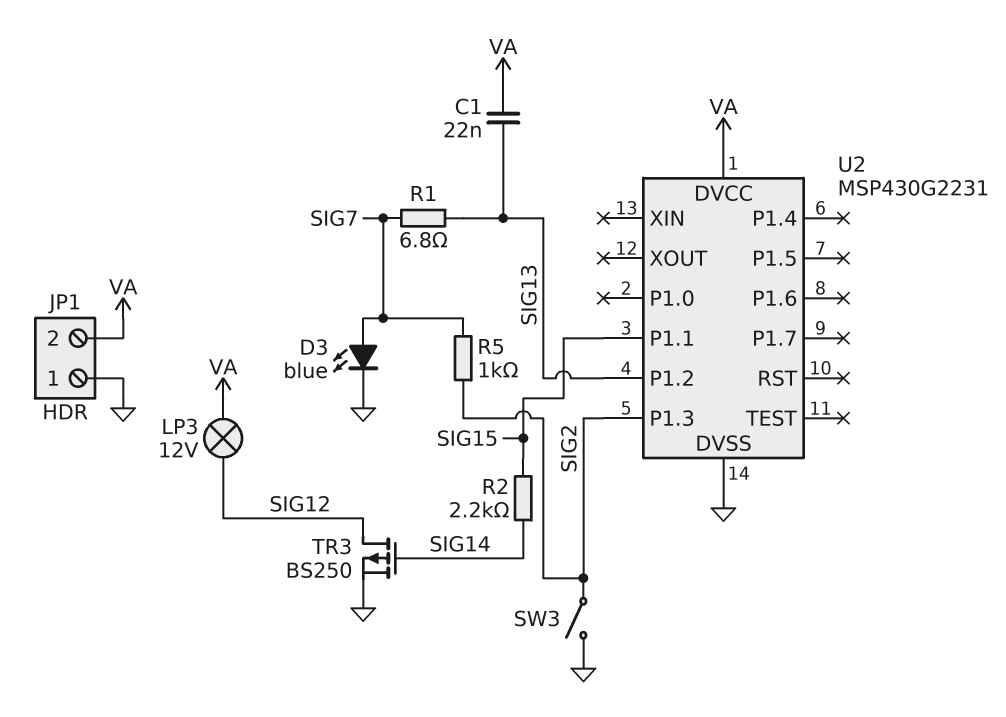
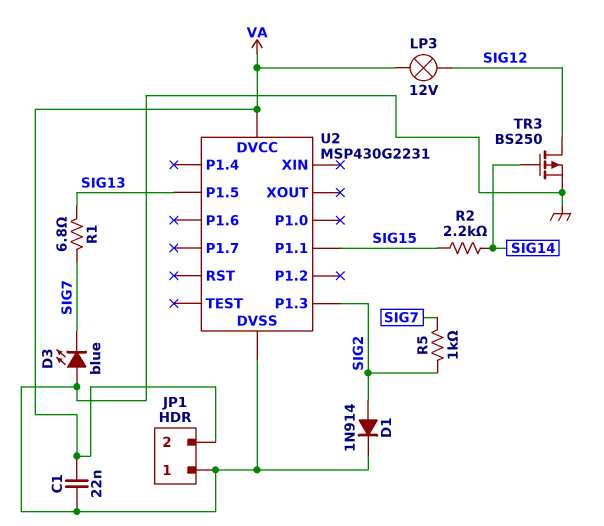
C1: 22nF (SIG13, VA) -> 22nF (GND, VA)
D1: none -> diode 1N914 (A SIG2, K GND)
D3: LED blue (A SIG7, K GND) -> LED blue (A GND, K SIG7)
SW3: switch (GND, SIG2) -> none
U2 pin P1.2: SIG13 -> none
U2 pin P1.5: none -> SIG13

